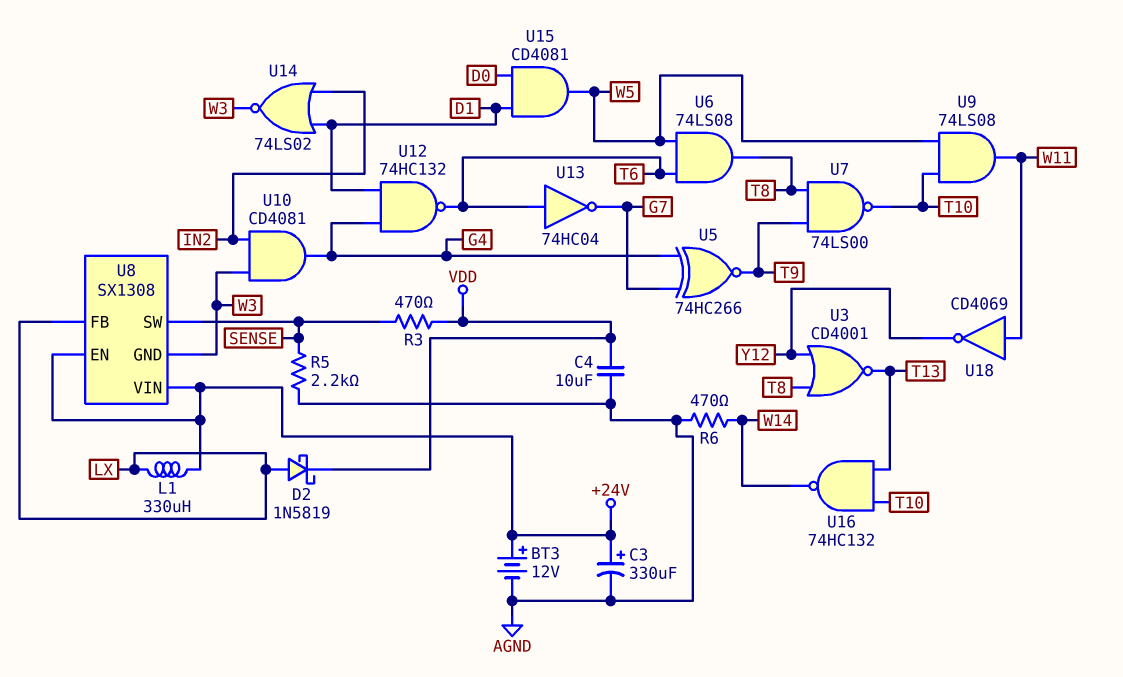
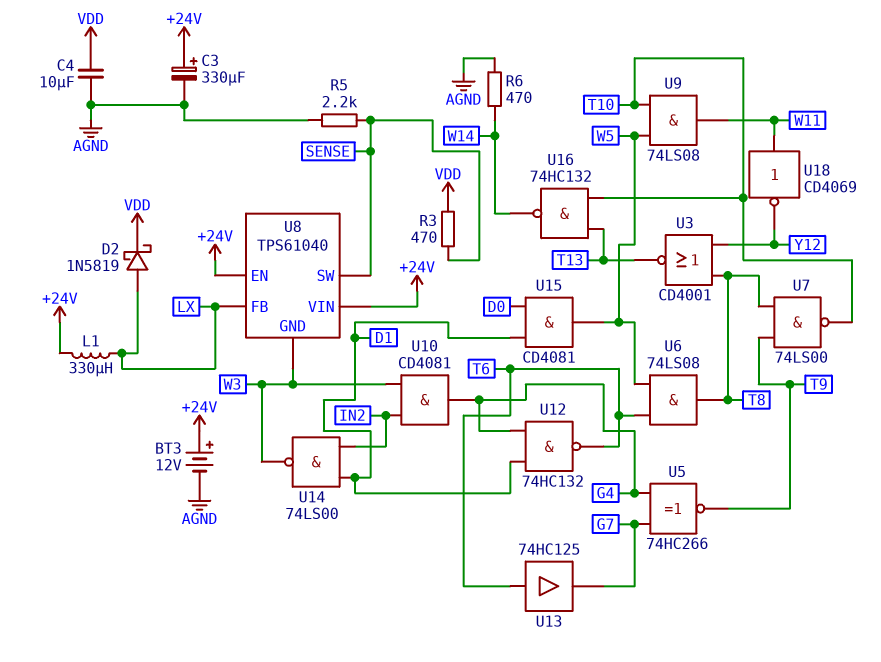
U8: SX1308 -> TPS61040
U13: NOT 74HC04 (in T6, out G7) -> buffer 74HC125 (in T6, out G7)
U14: NOR 74LS02 (in D1, in IN2, out W3) -> NAND 74LS00 (in D1, in IN2, out W3)

